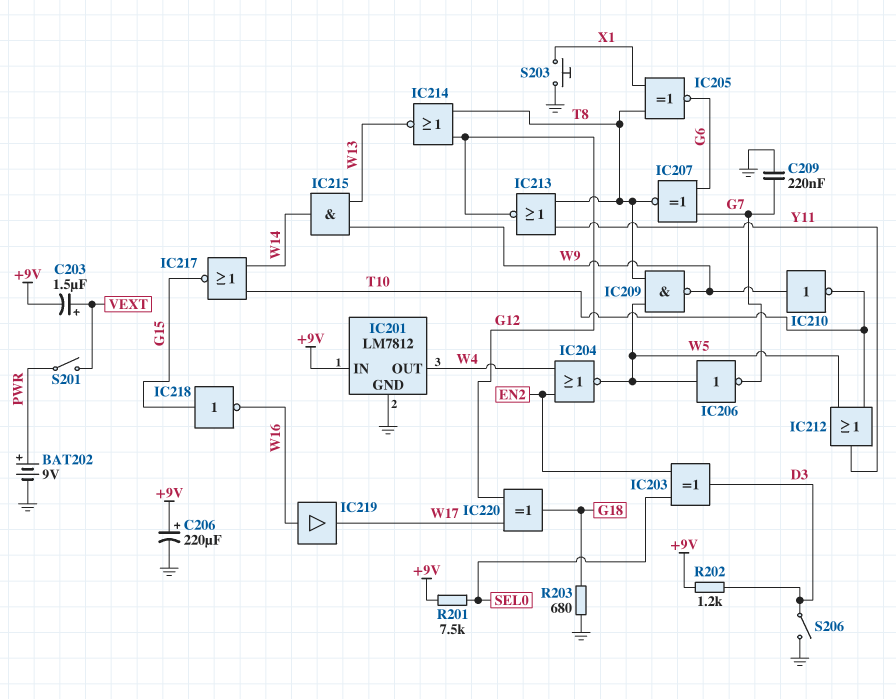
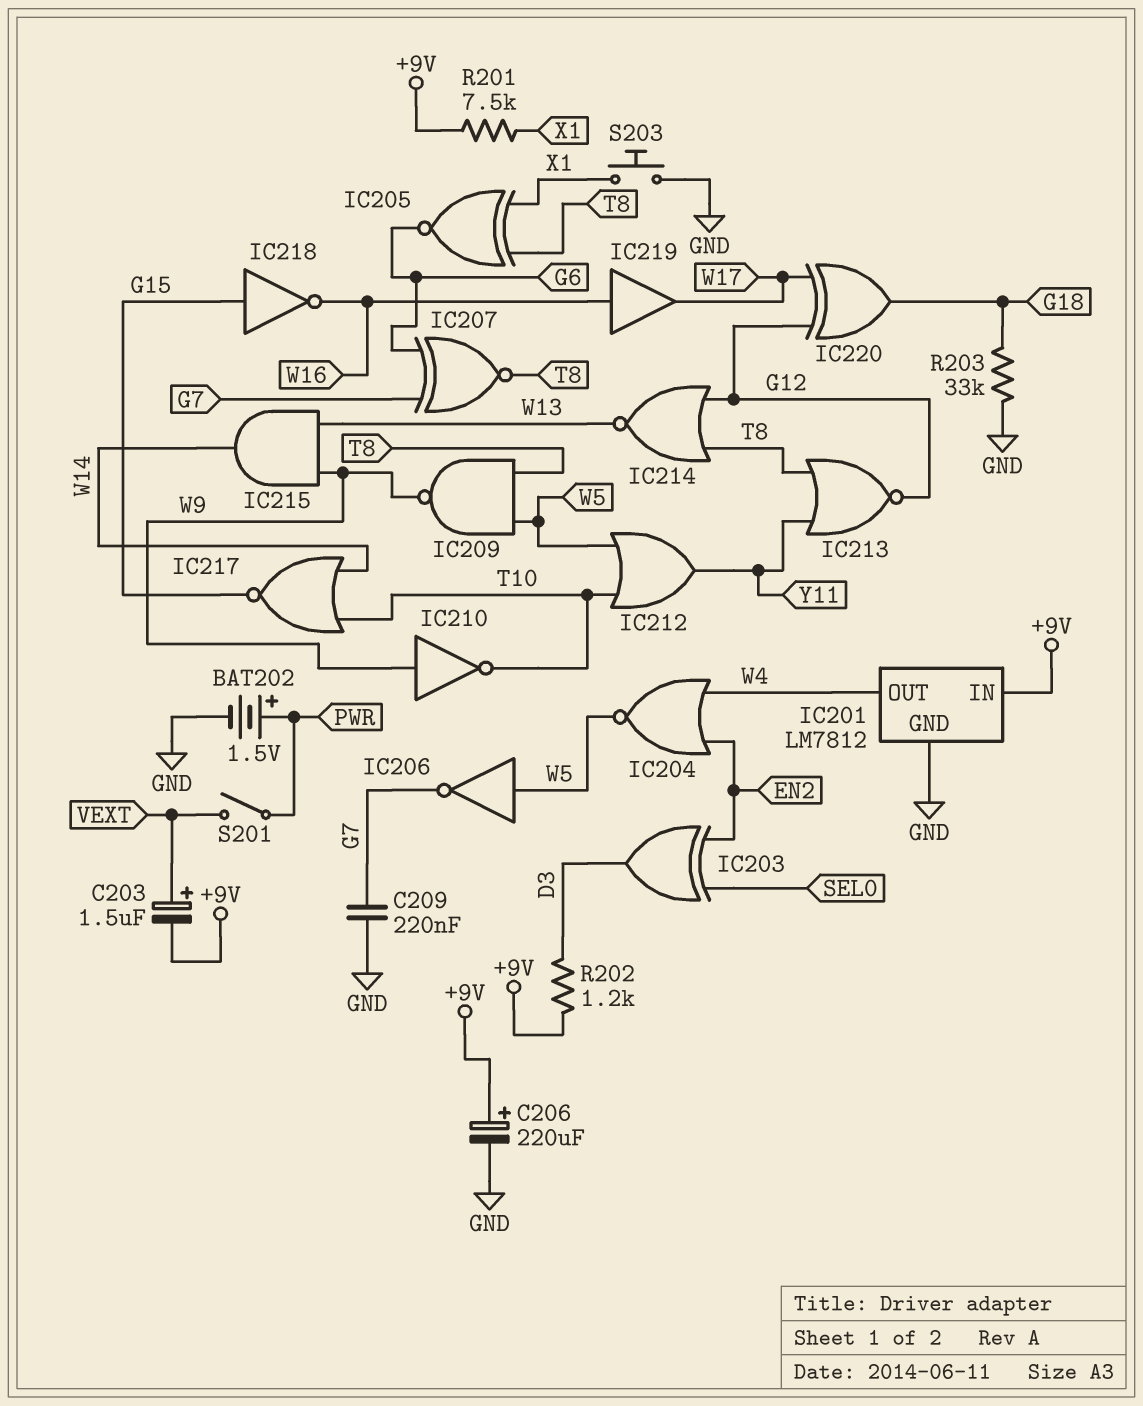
BAT202: 9V (plus PWR, minus GND) -> 1.5V (plus PWR, minus GND)
R201: 7.5k (+9V, SEL0) -> 7.5k (+9V, X1)
R203: 680 (G18, GND) -> 33k (G18, GND)
S206: switch (D3, GND) -> none

